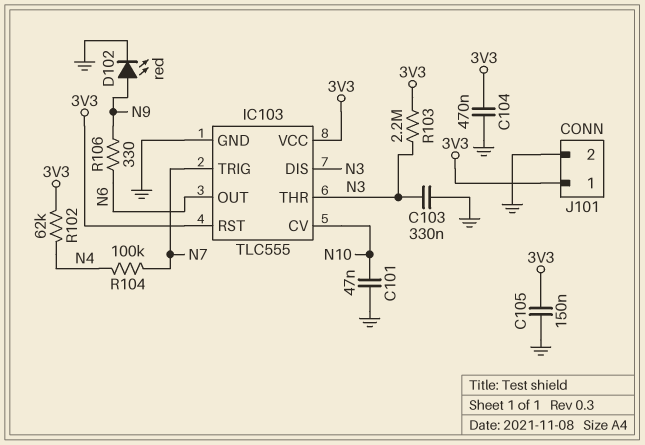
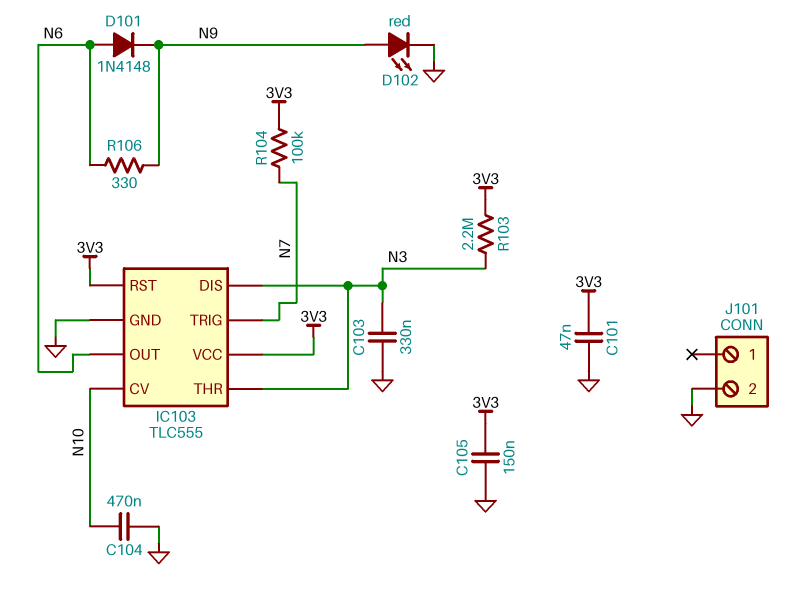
C101: 47nF (GND, N10) -> 47nF (3V3, GND)
C104: 470nF (3V3, GND) -> 470nF (GND, N10)
D101: none -> diode 1N4148 (A N6, K N9)
J101 pin 1: 3V3 -> none
R102: 62k (3V3, N4) -> none
R104: 100k (N4, N7) -> 100k (3V3, N7)

